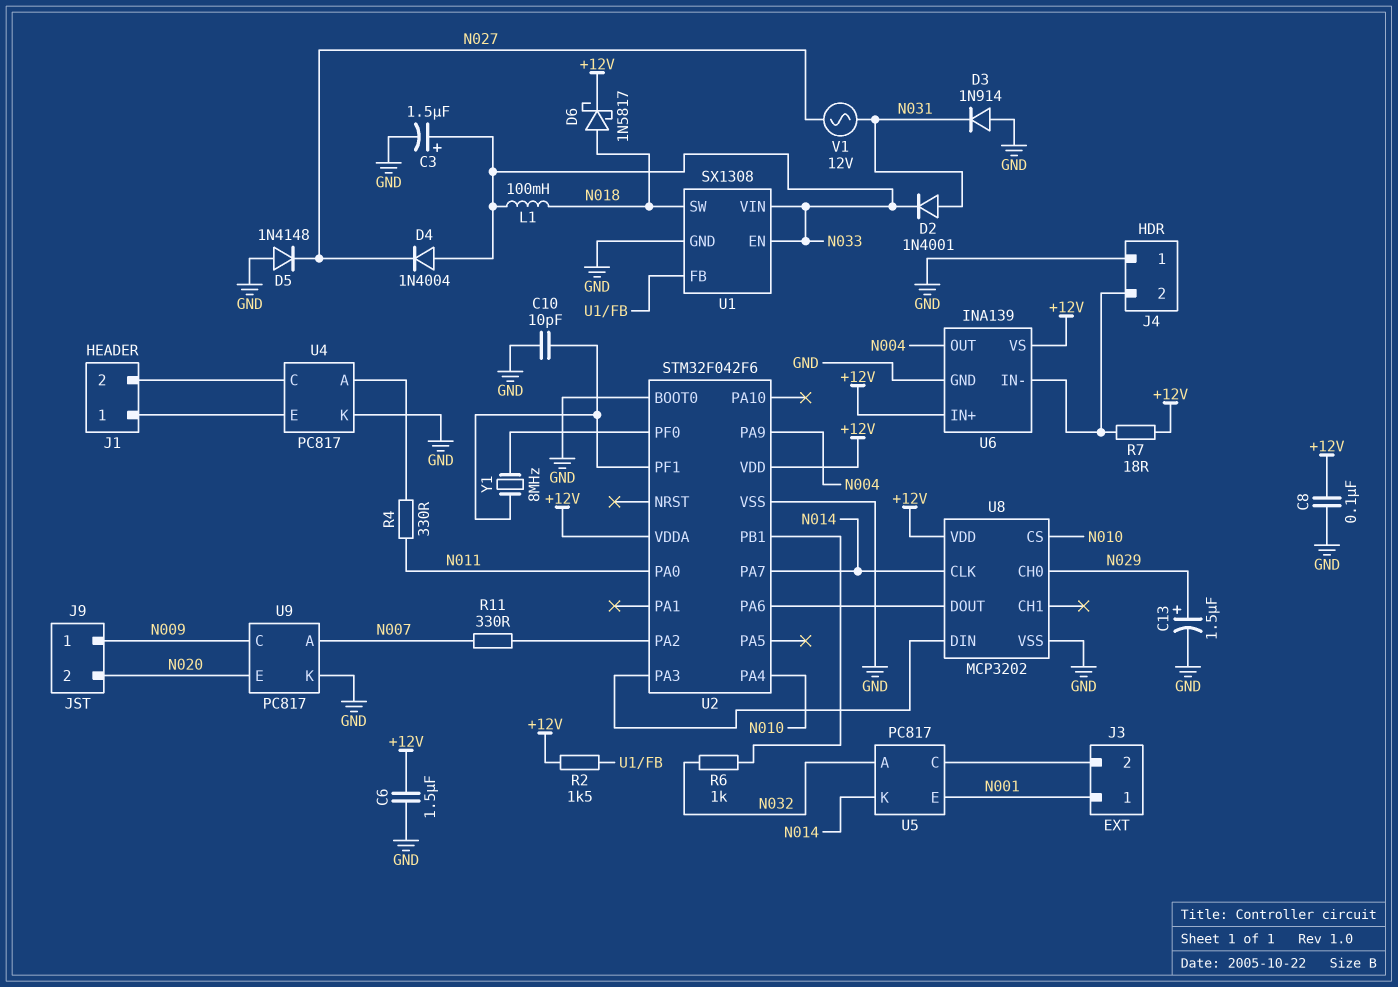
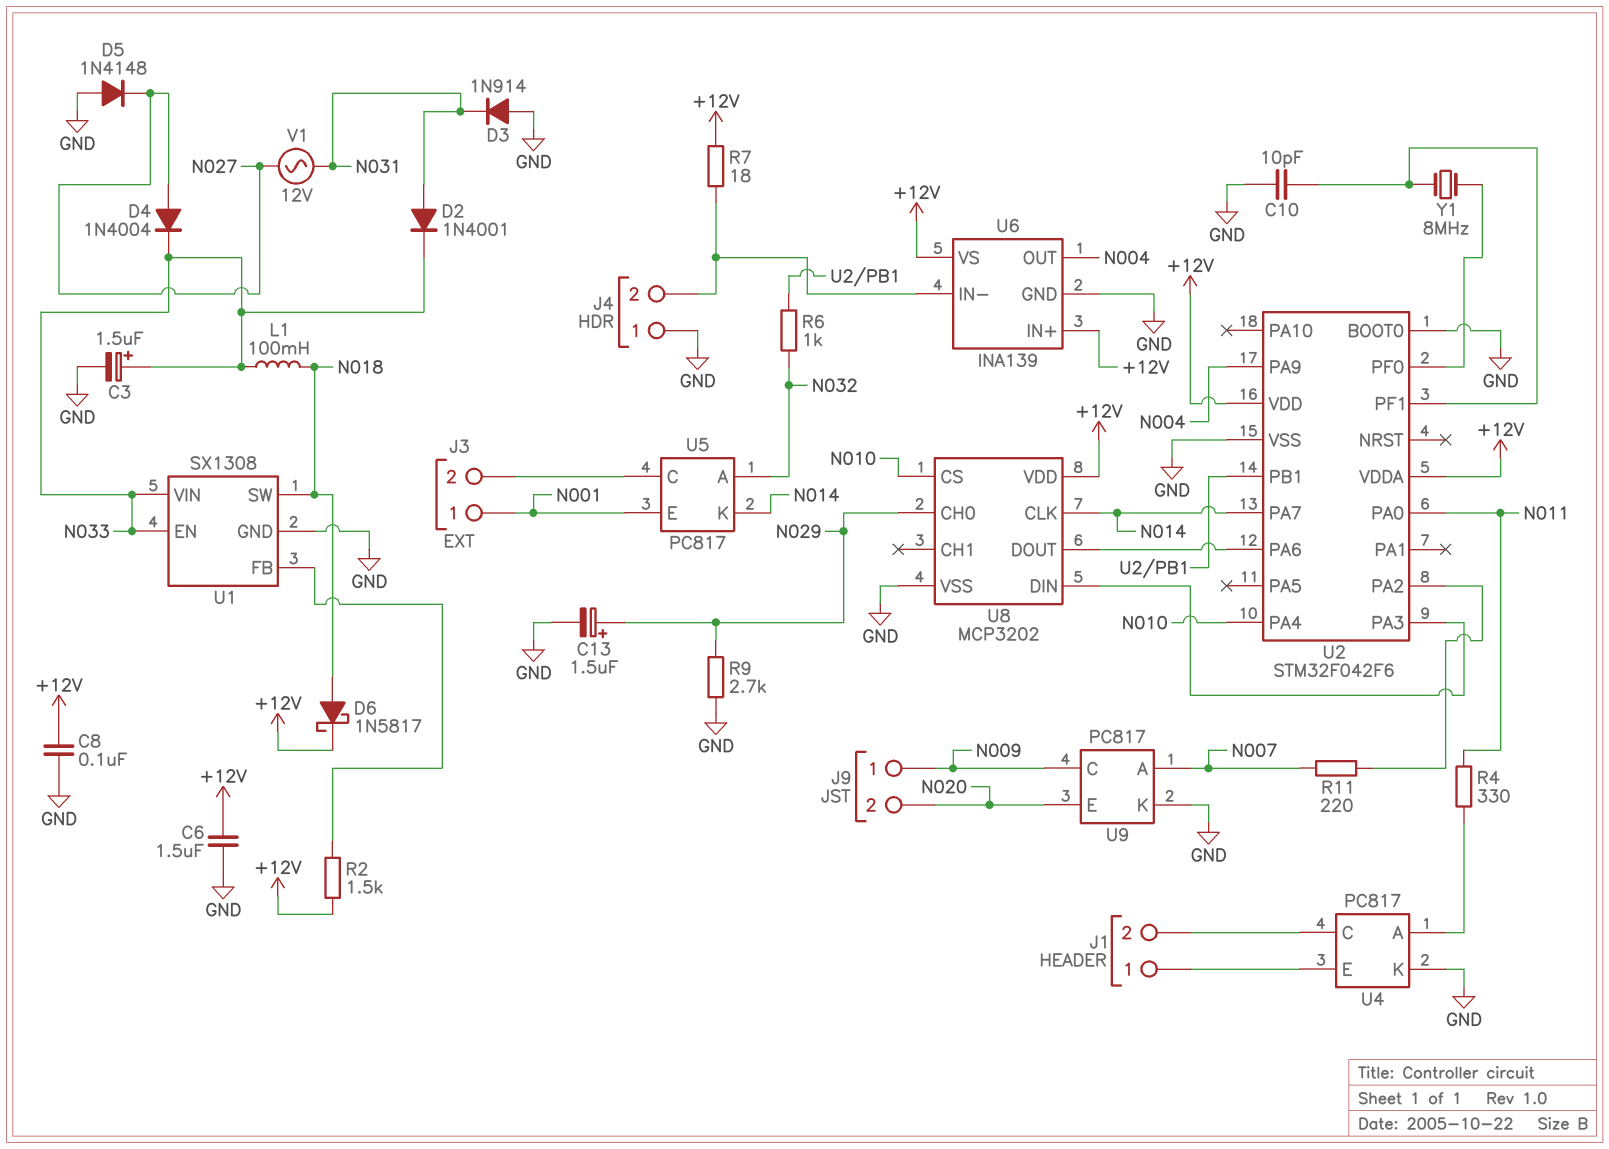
D4: diode 1N4004 (A N033, K N027) -> diode 1N4004 (A N027, K N033)
R9: none -> 2.7k (GND, N029)
R11: 330 (N007, U2/PA2) -> 220 (N007, U2/PA2)

